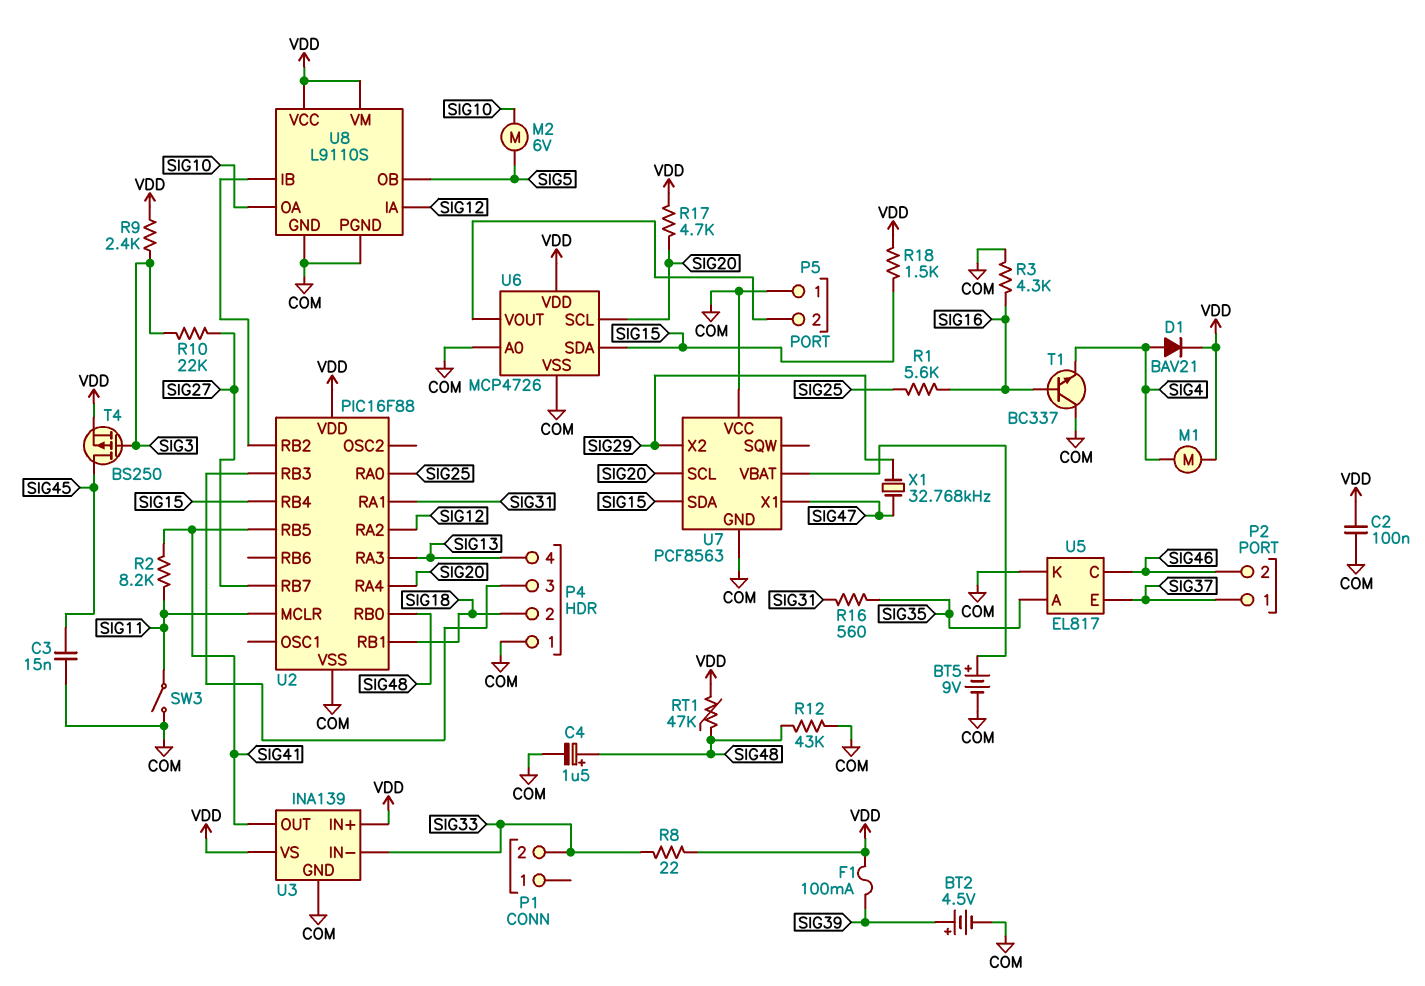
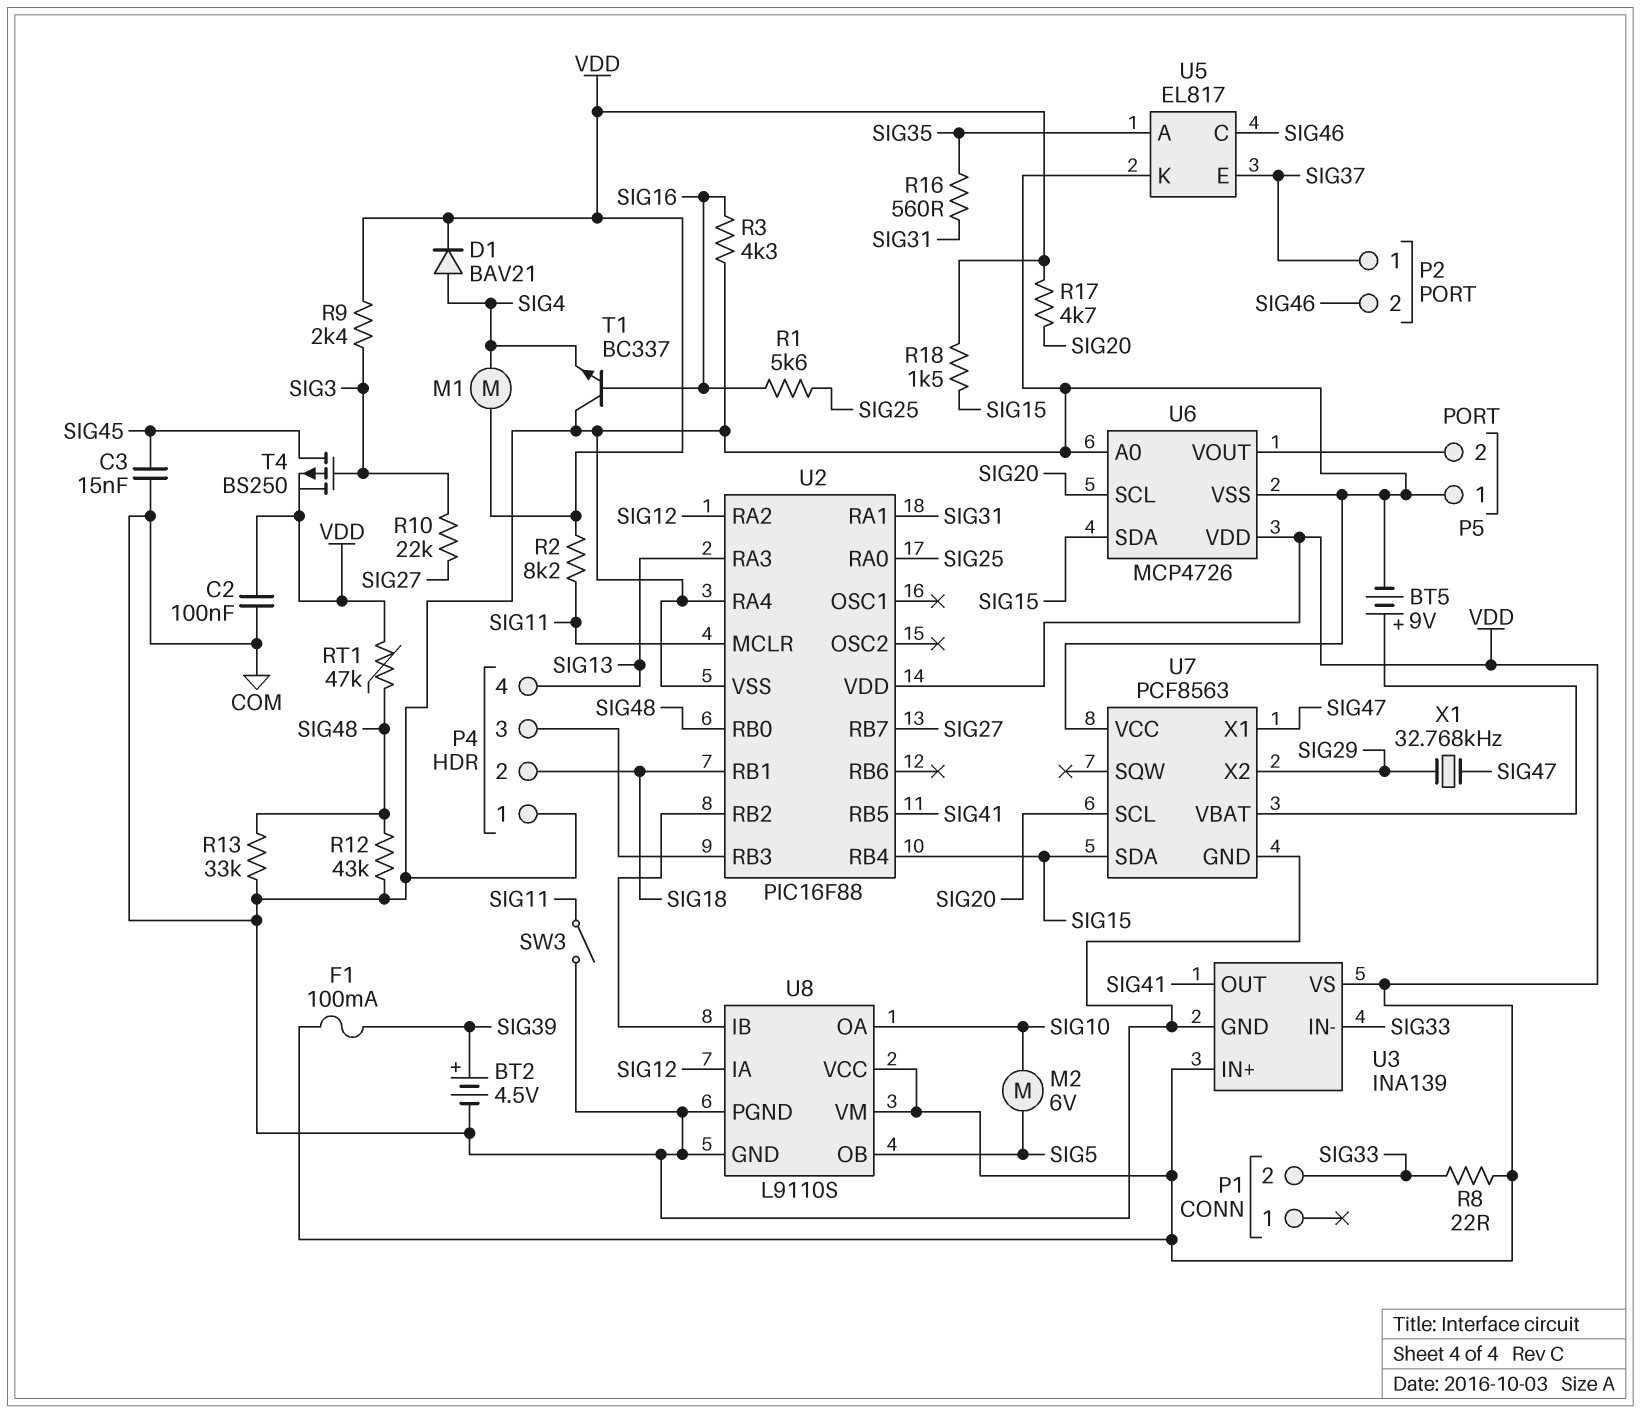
C4: 1.5uF (plus SIG48, minus COM) -> none
R2: 8.2k (SIG11, SIG41) -> 8.2k (SIG11, VDD)
R13: none -> 33k (COM, SIG48)
U2 pin RA4: SIG20 -> COM

